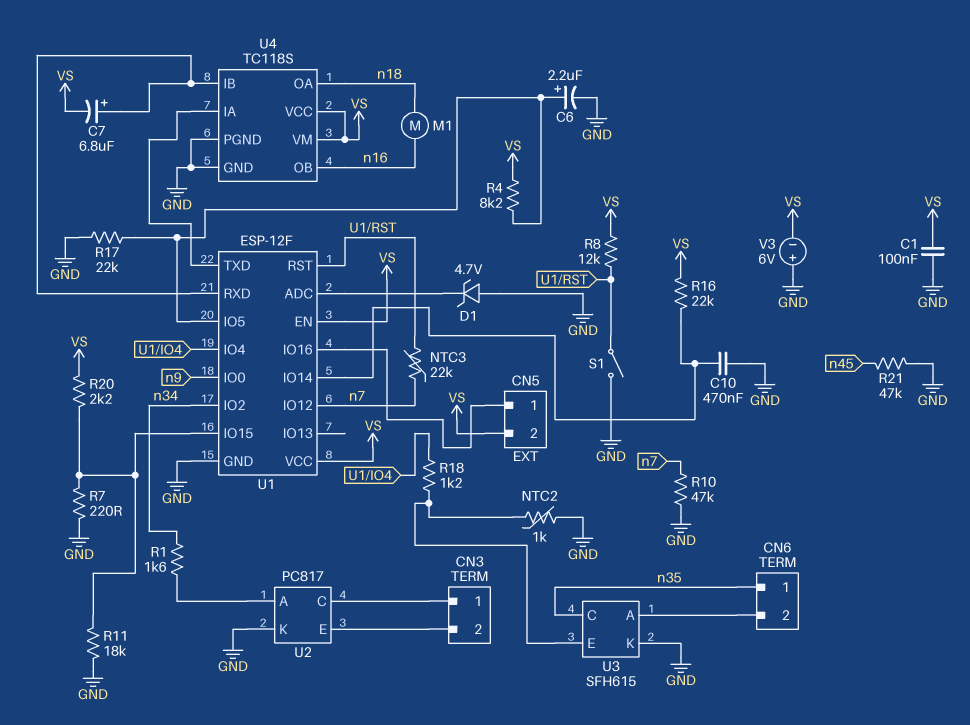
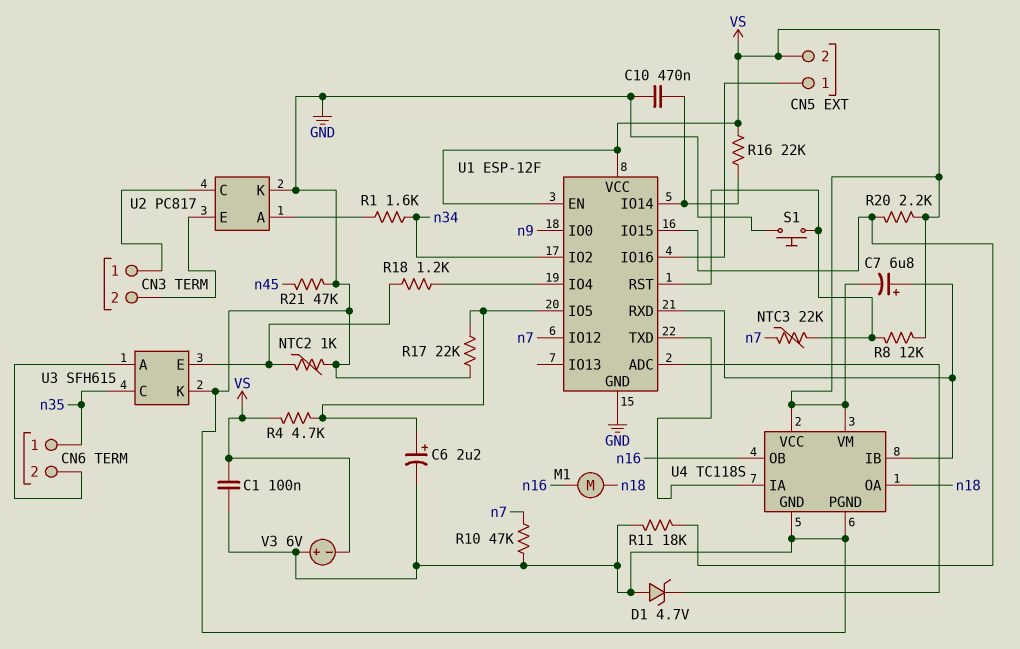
R4: 8.2k (U1/IO5, VS) -> 4.7k (U1/IO5, VS)
R7: 220 (GND, U1/IO15) -> none
S1: switch (GND, U1/RST) -> button (GND, U1/RST)

